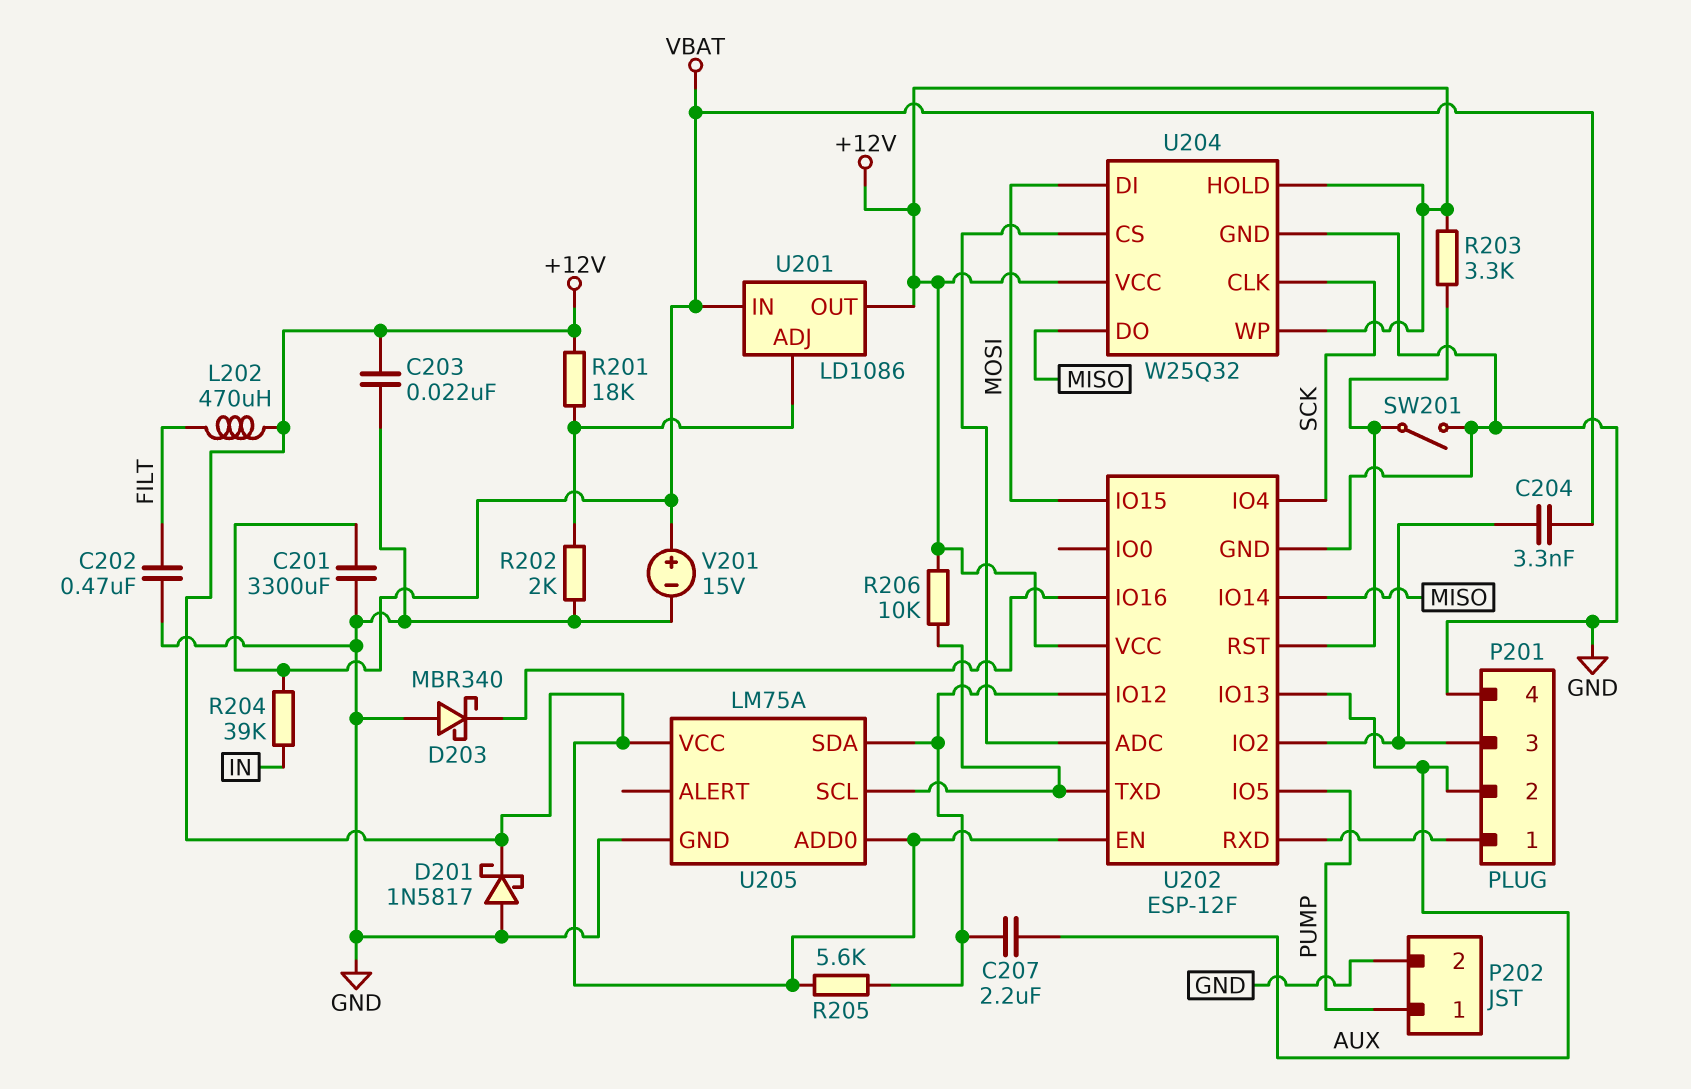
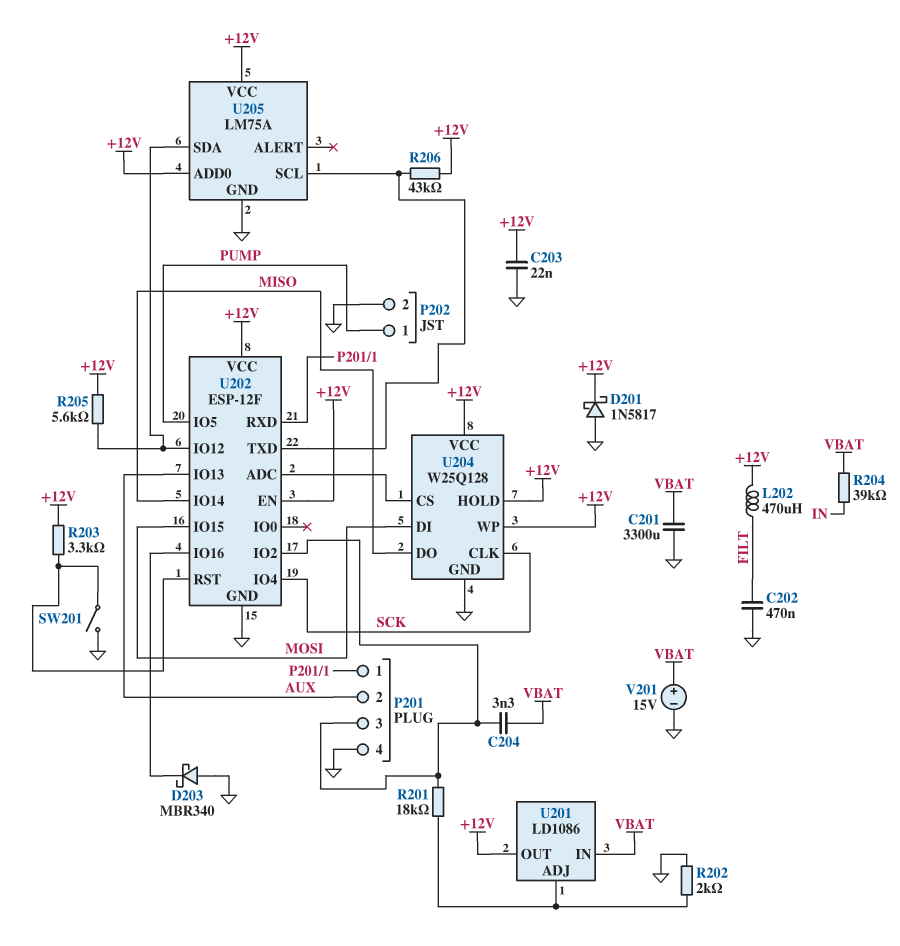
C207: 2.2uF (AUX, U202/IO12) -> none
R201: 18k (+12V, U201/ADJ) -> 18k (P201/3, U201/ADJ)
R206: 10k (+12V, U202/TXD) -> 43k (+12V, U202/TXD)
U204: W25Q32 -> W25Q128

